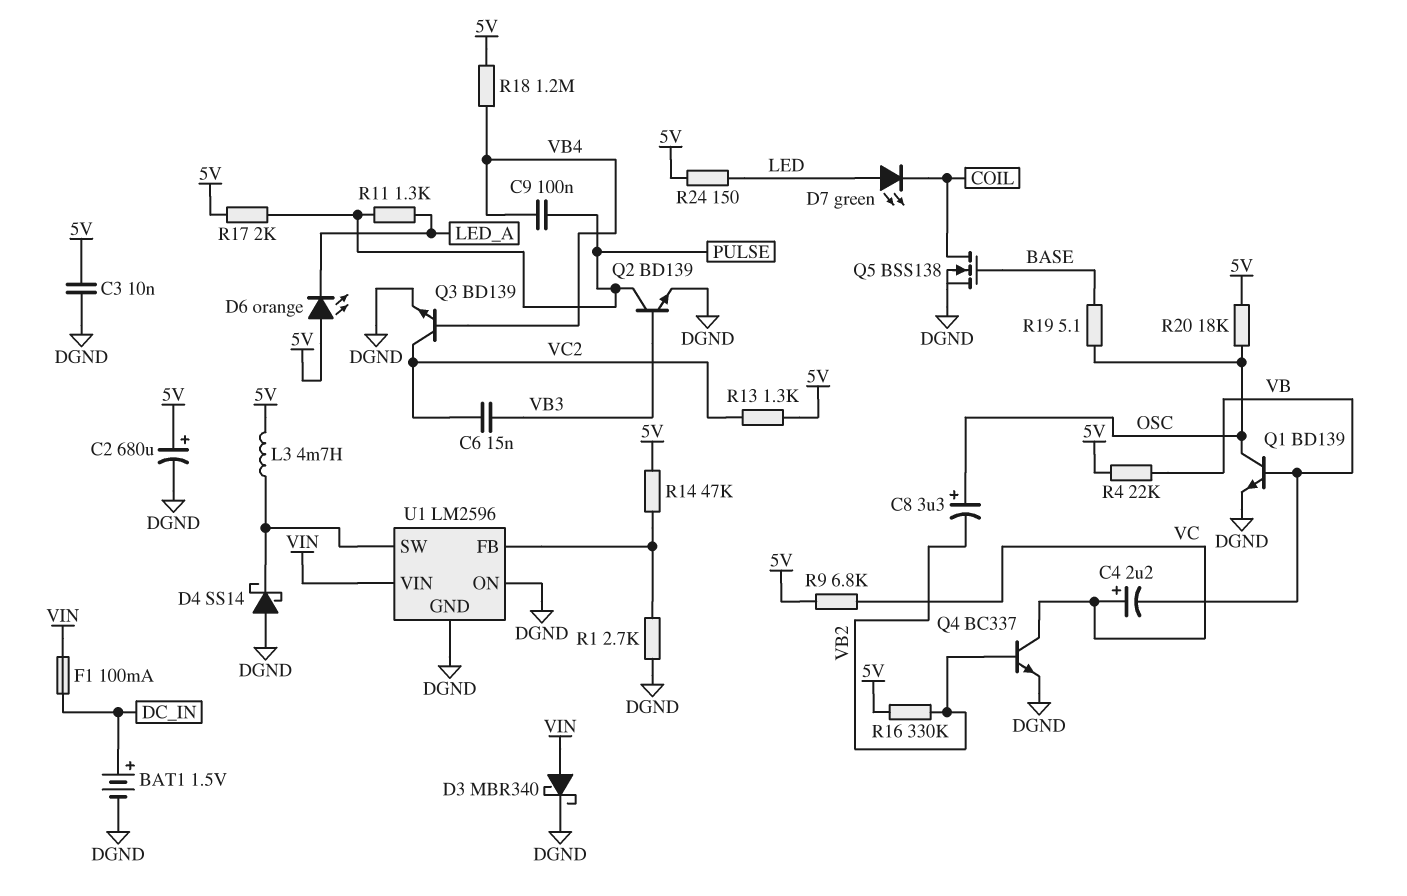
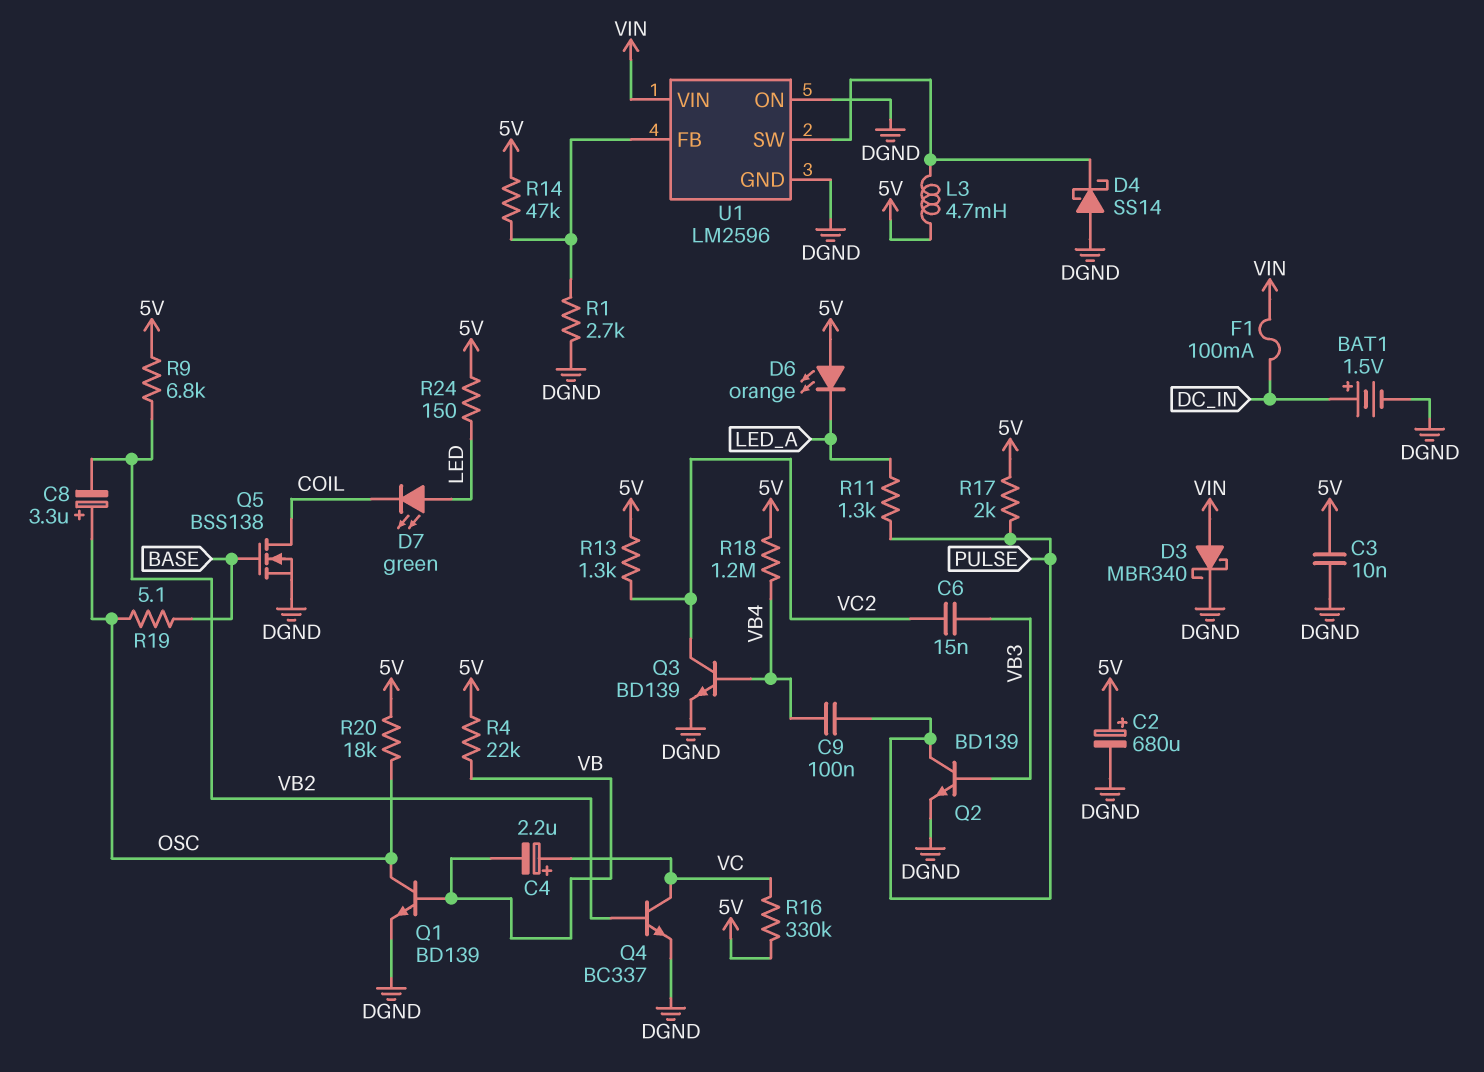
R9: 6.8k (5V, VC) -> 6.8k (5V, VB2)
R16: 330k (5V, VB2) -> 330k (5V, VC)

